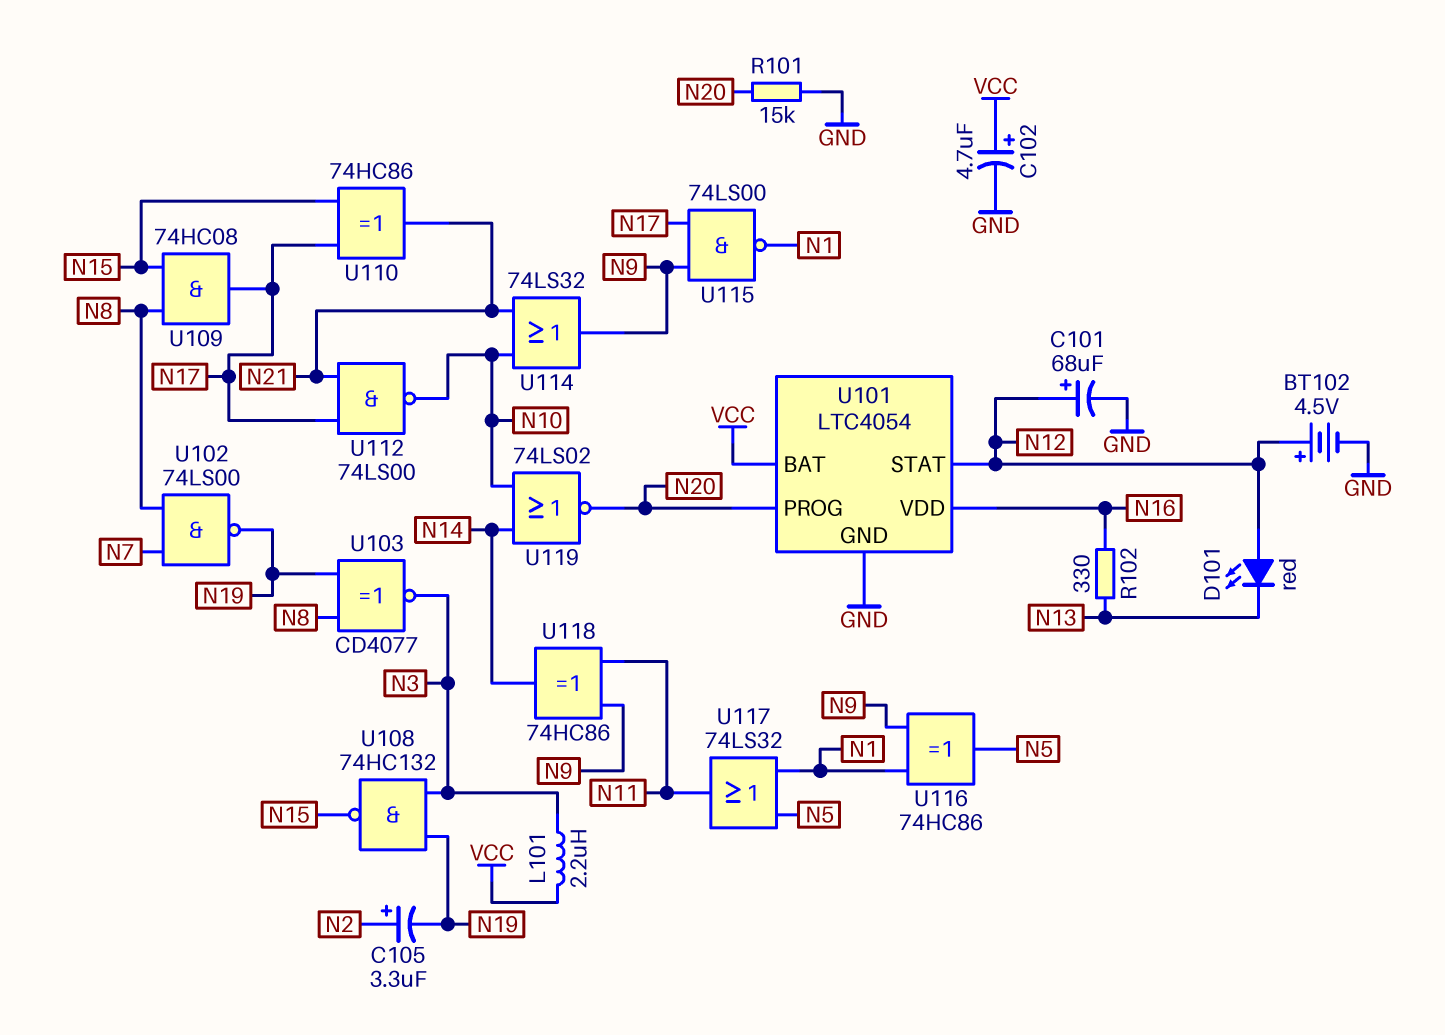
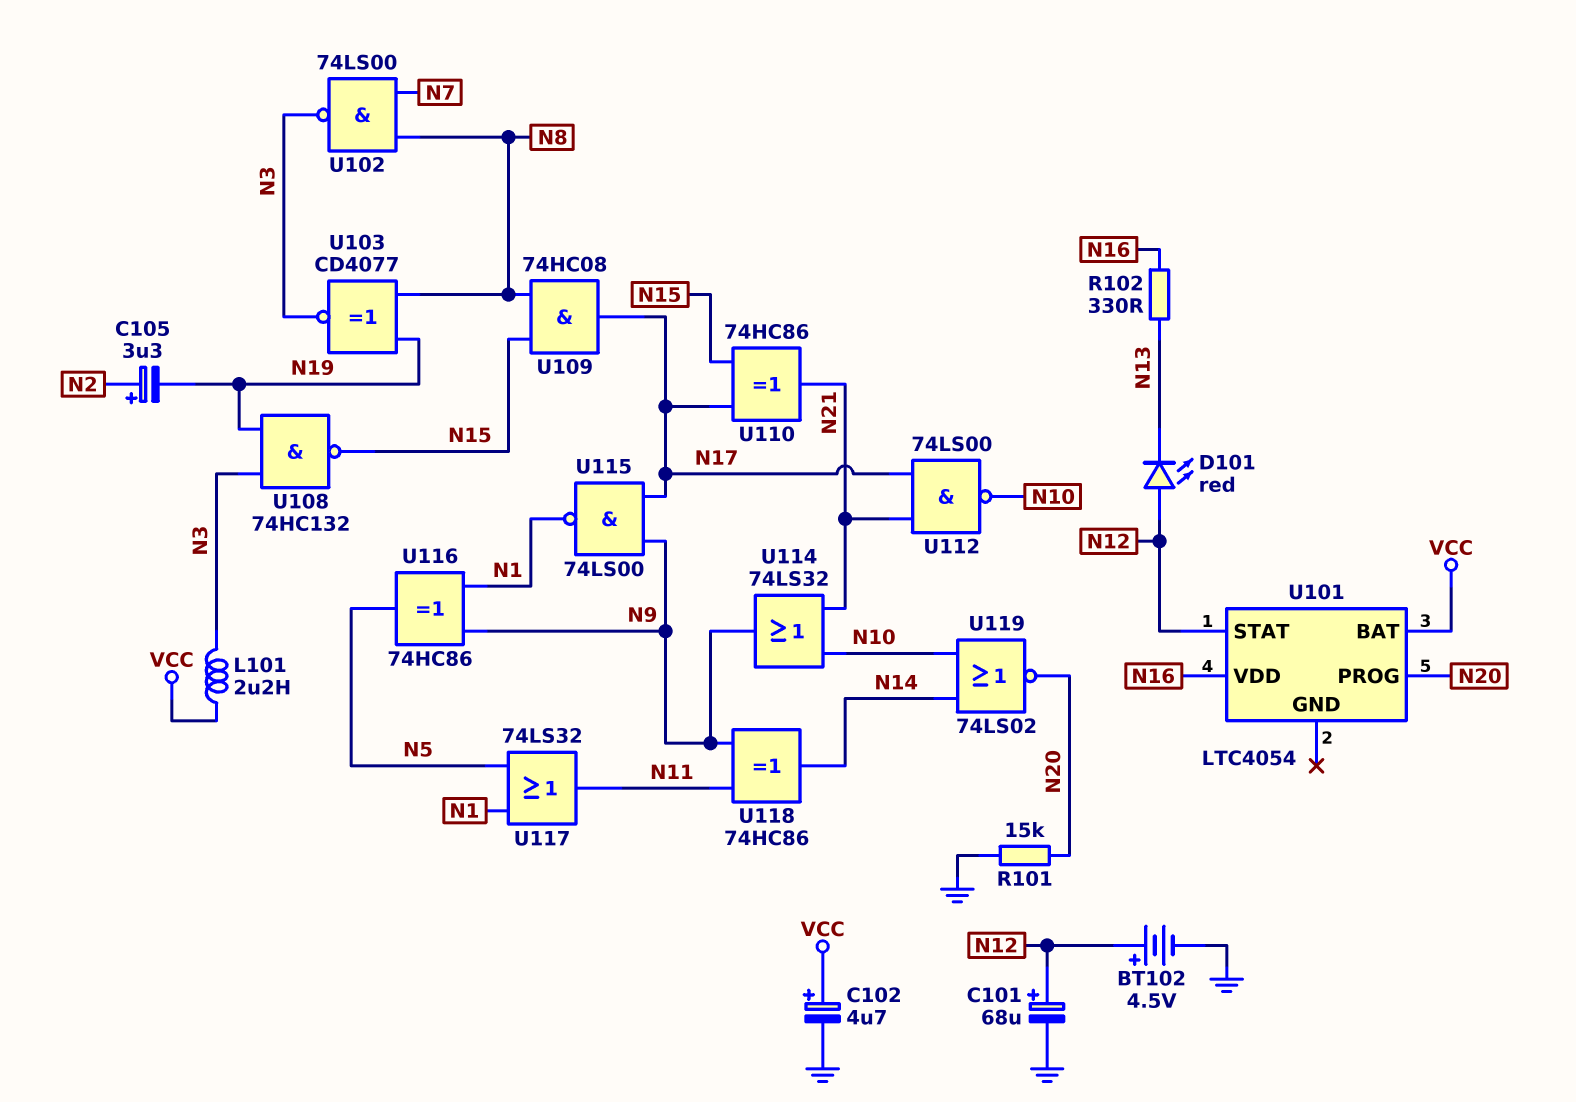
U101 pin GND: GND -> none
U102: NAND 74LS00 (in N7, in N8, out N19) -> NAND 74LS00 (in N7, in N8, out N3)

